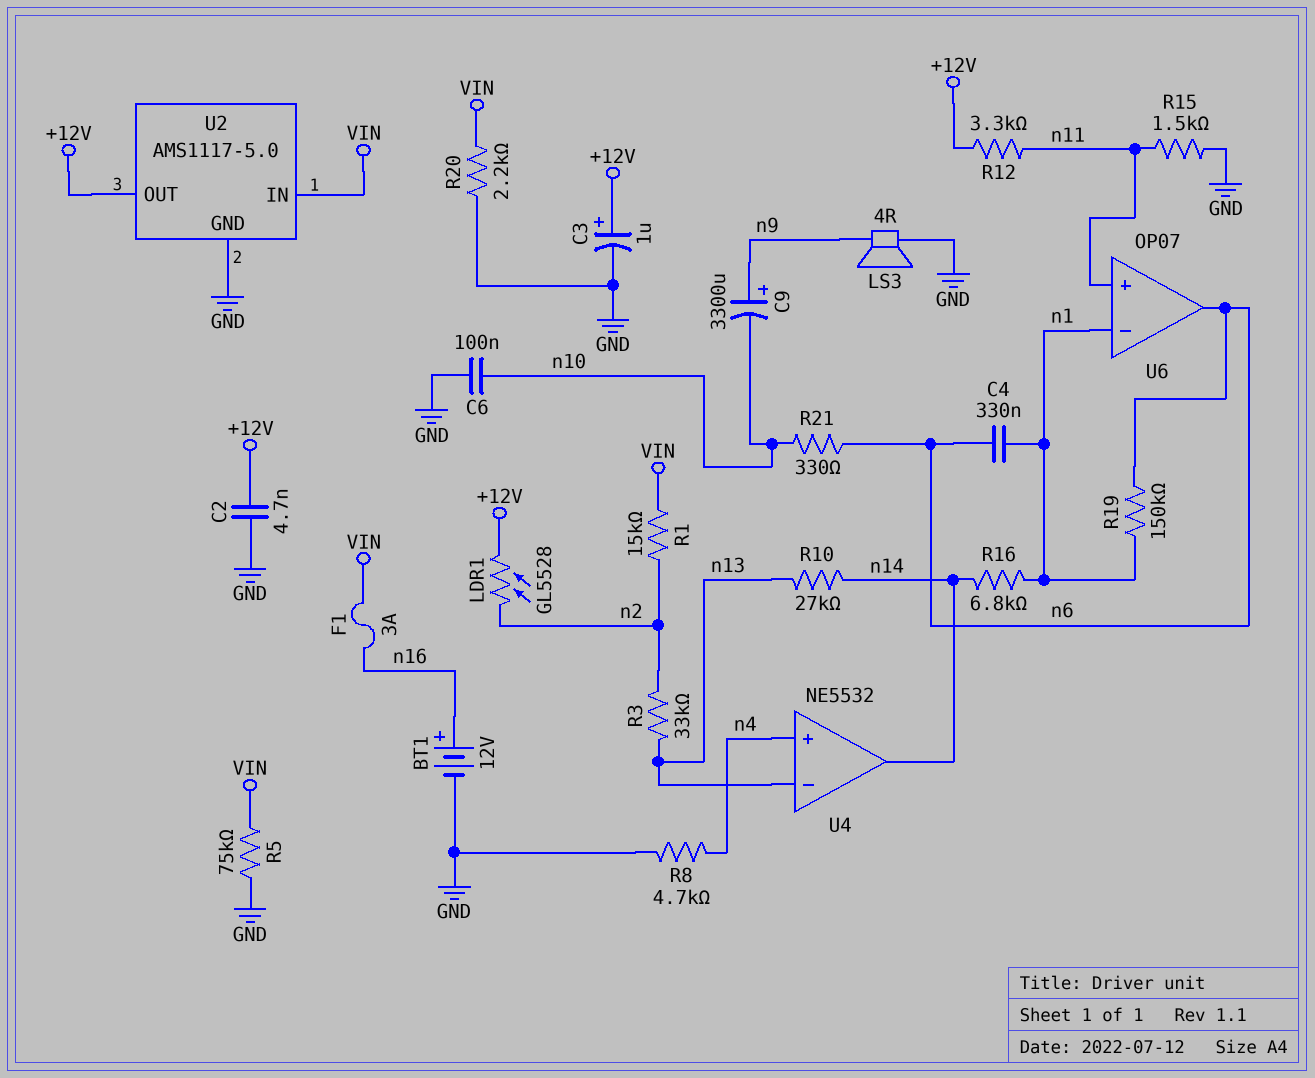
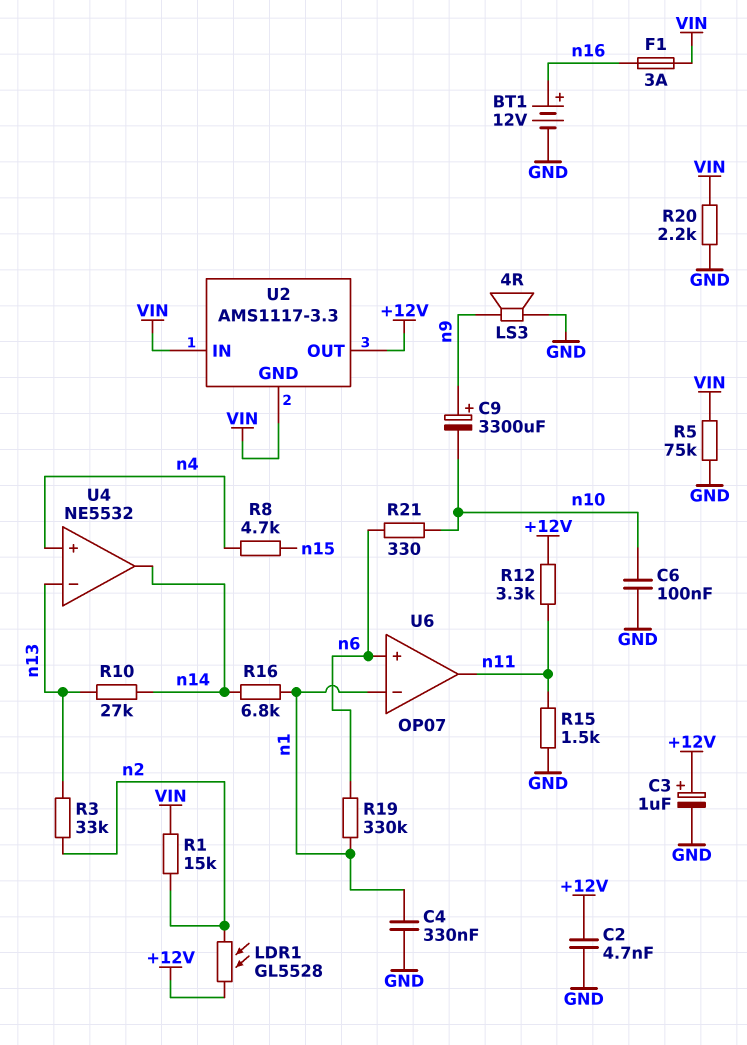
C4: 330nF (n1, n6) -> 330nF (GND, n1)
R8: 4.7k (GND, n4) -> 4.7k (n4, n15)
R19: 150k (n1, n6) -> 330k (n1, n6)
U2: AMS1117-5.0 -> AMS1117-3.3
U2 pin GND: GND -> VIN
U6 pin in+: n11 -> n6
U6 pin out: n6 -> n11

